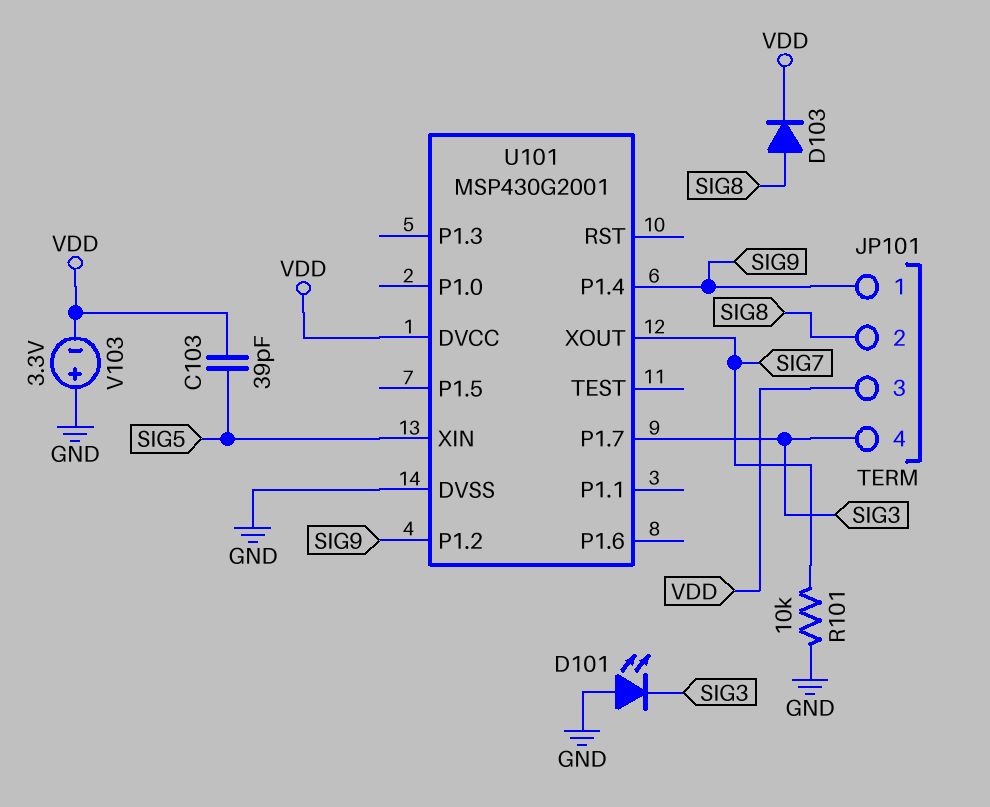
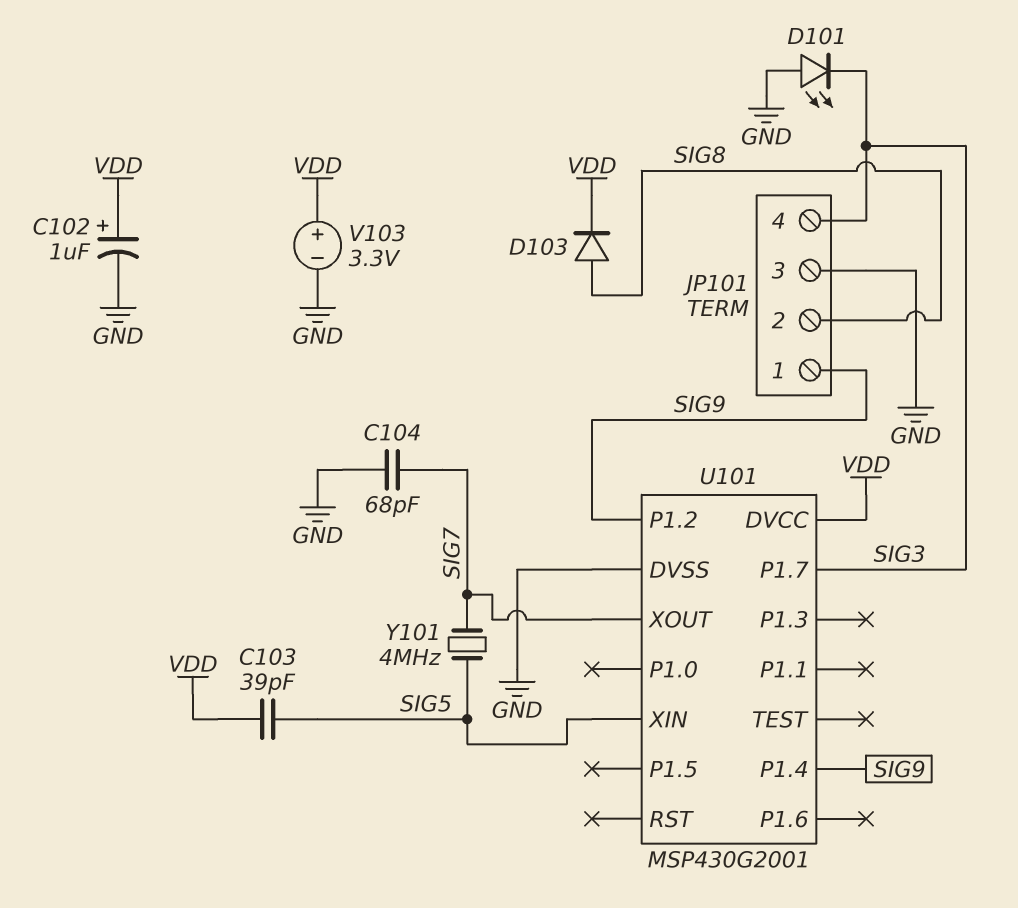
C102: none -> 1uF (plus VDD, minus GND)
C104: none -> 68pF (GND, SIG7)
JP101 pin 3: VDD -> GND
R101: 10k (GND, SIG7) -> none
V103: 3.3V (plus GND, minus VDD) -> 3.3V (plus VDD, minus GND)
Y101: none -> 4MHz (SIG5, SIG7)

